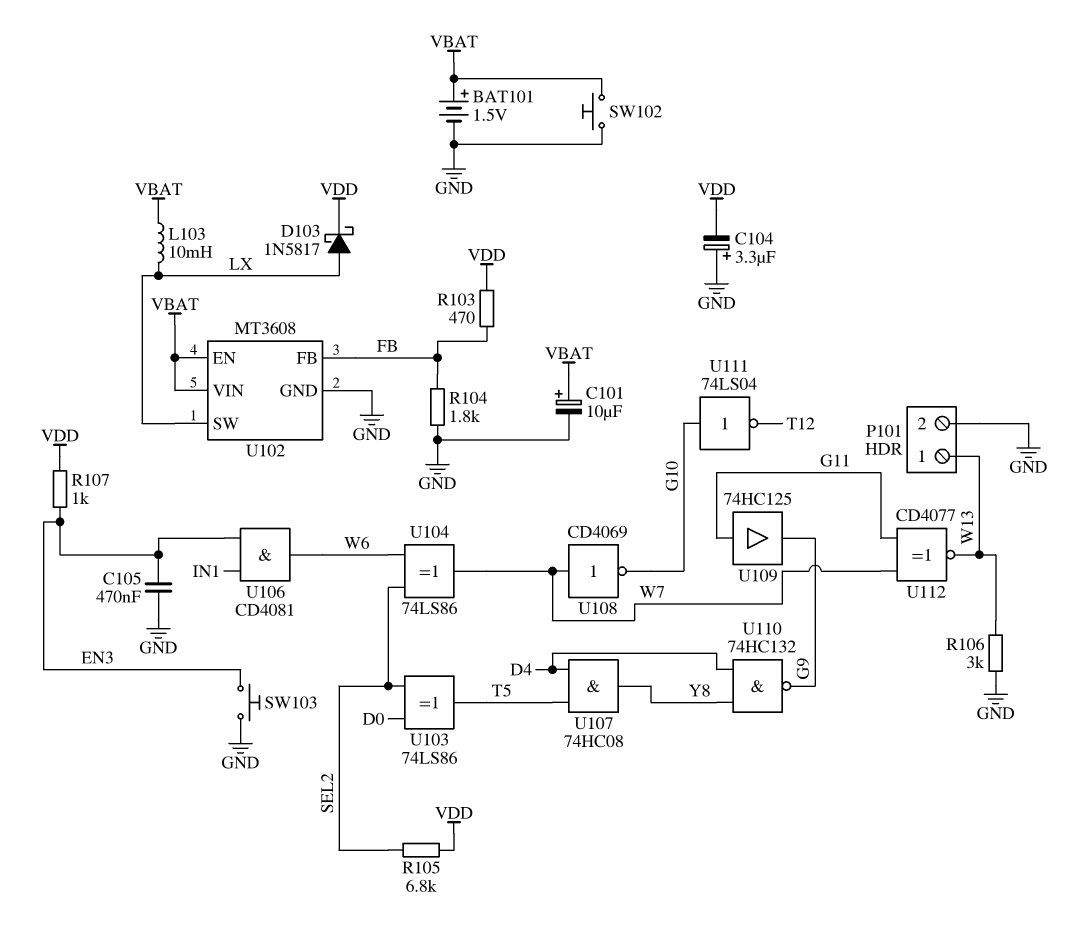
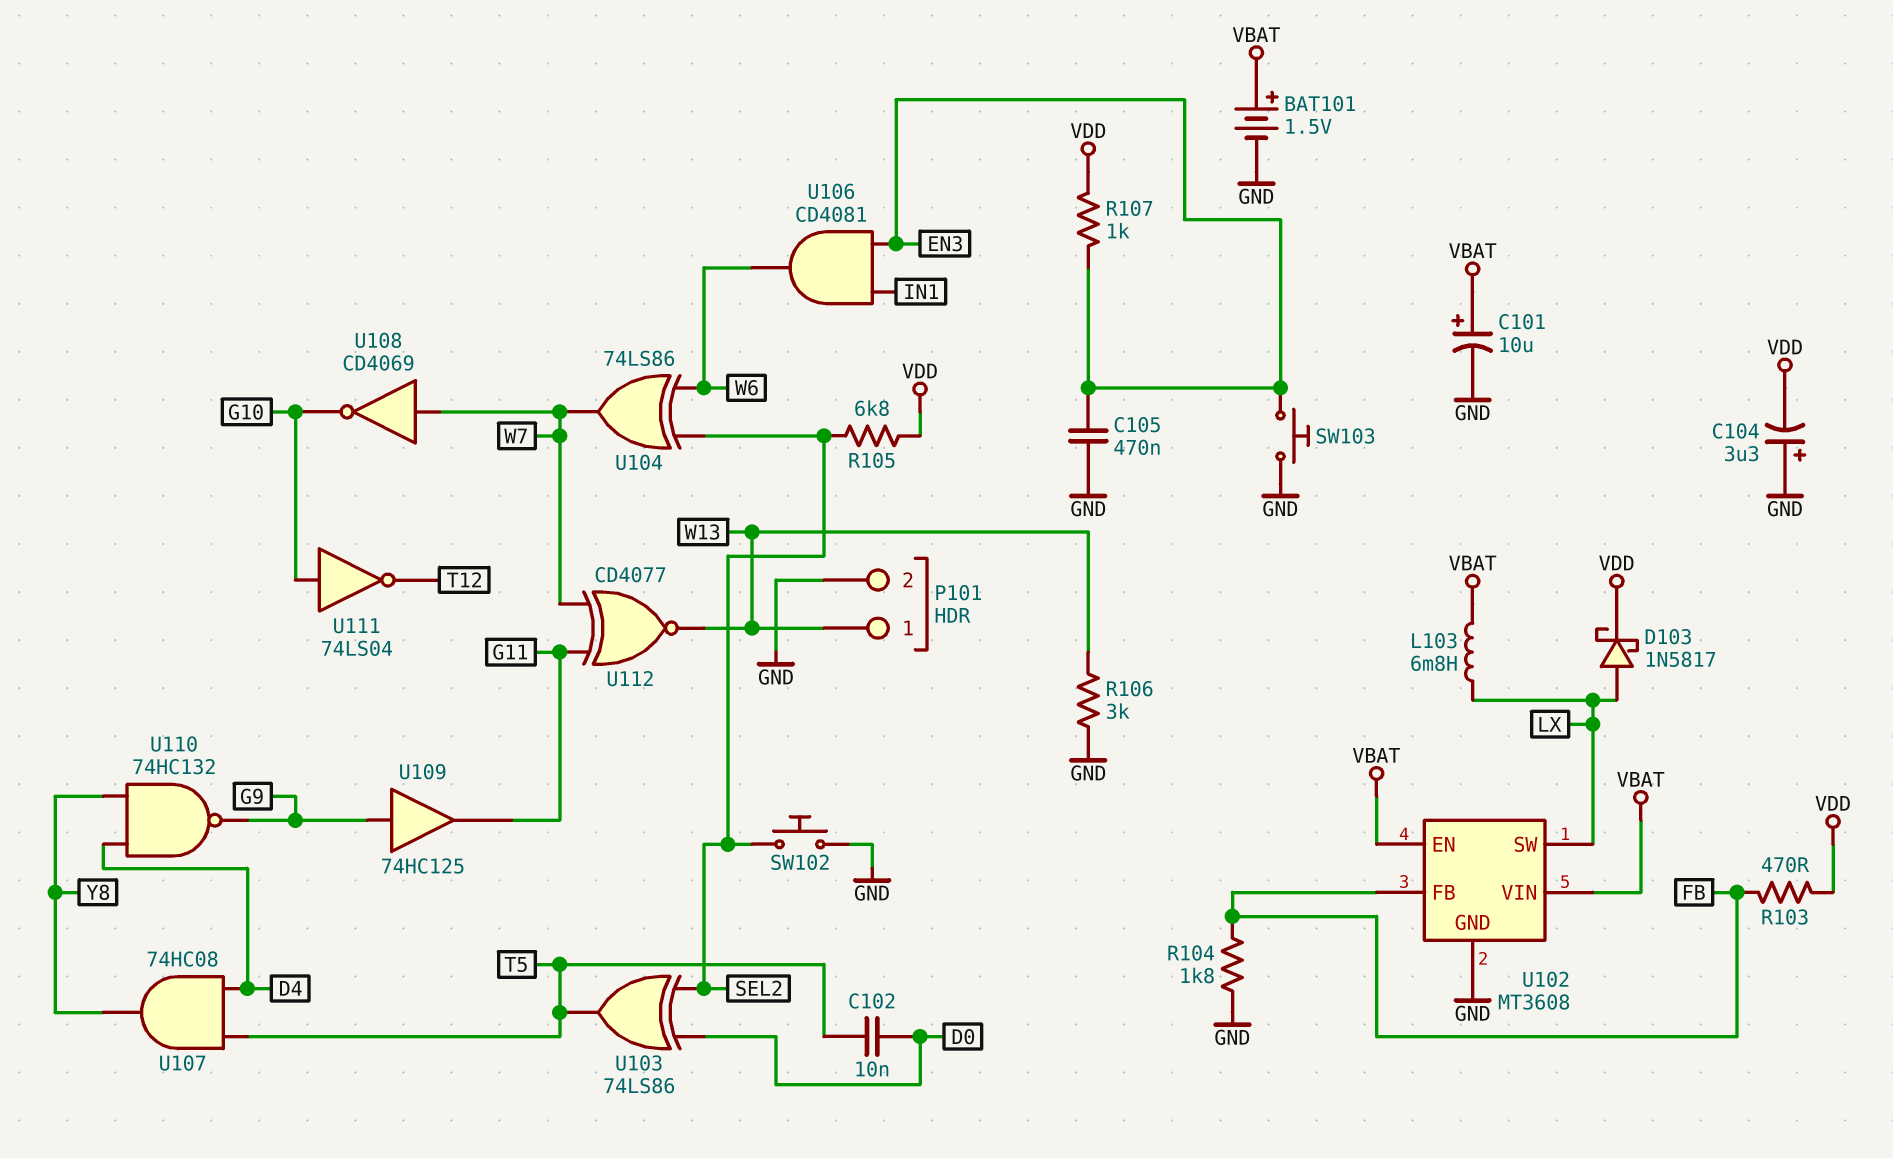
C102: none -> 10nF (D0, T5)
L103: 10mH (LX, VBAT) -> 6.8mH (LX, VBAT)
SW102: button (GND, VBAT) -> button (GND, SEL2)
U109: buffer 74HC125 (in G11, out G9) -> buffer 74HC125 (in G9, out G11)

